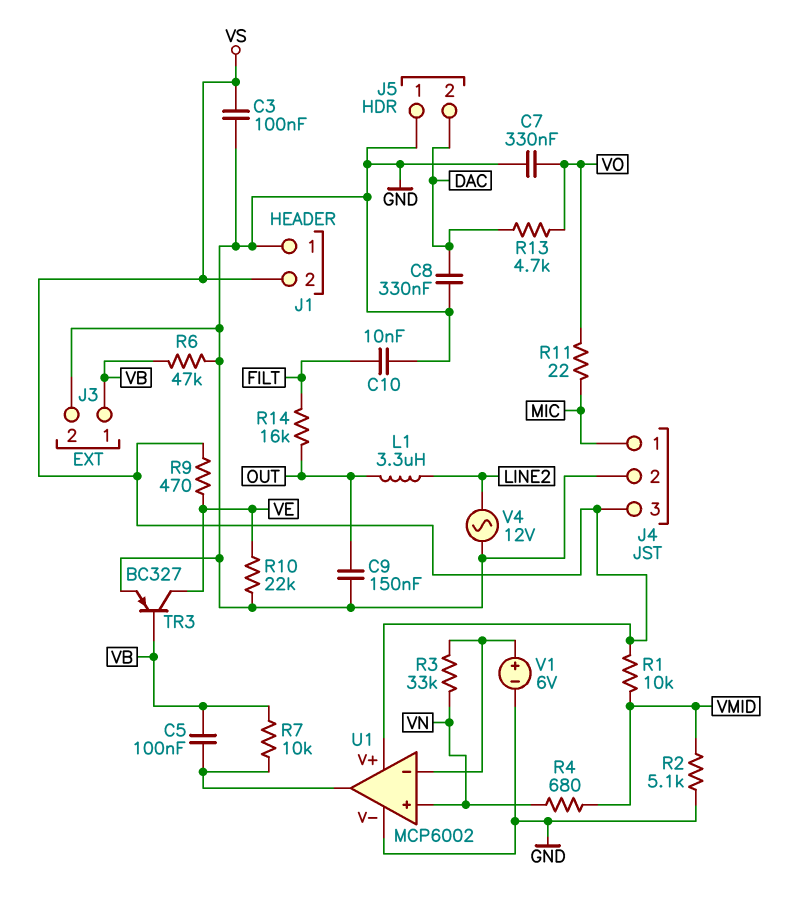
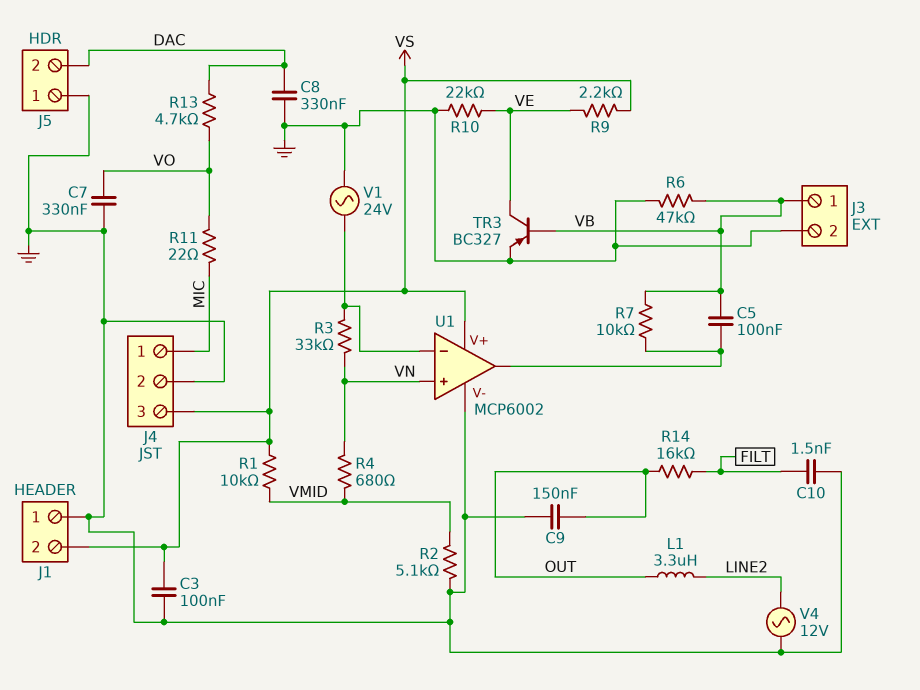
C10: 10nF (FILT, GND) -> 1.5nF (FILT, GND)
R9: 470 (VE, VS) -> 2.2k (VE, VS)
V1: 6V (plus U1/in-, minus GND) -> AC 24V (GND, U1/in-)

